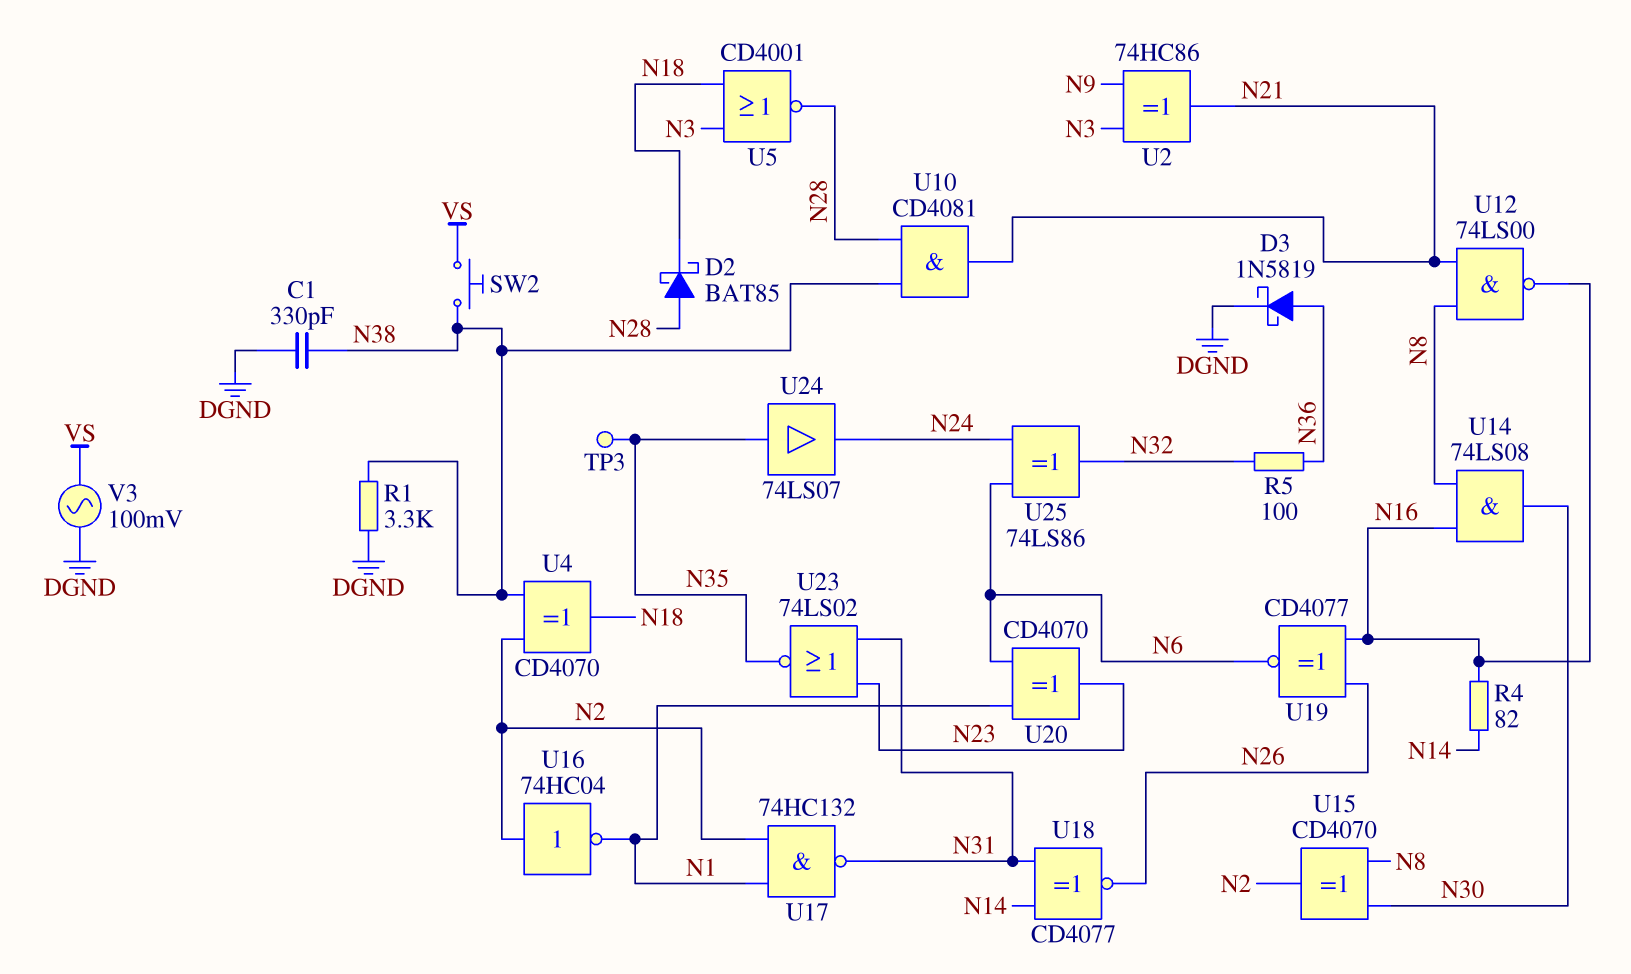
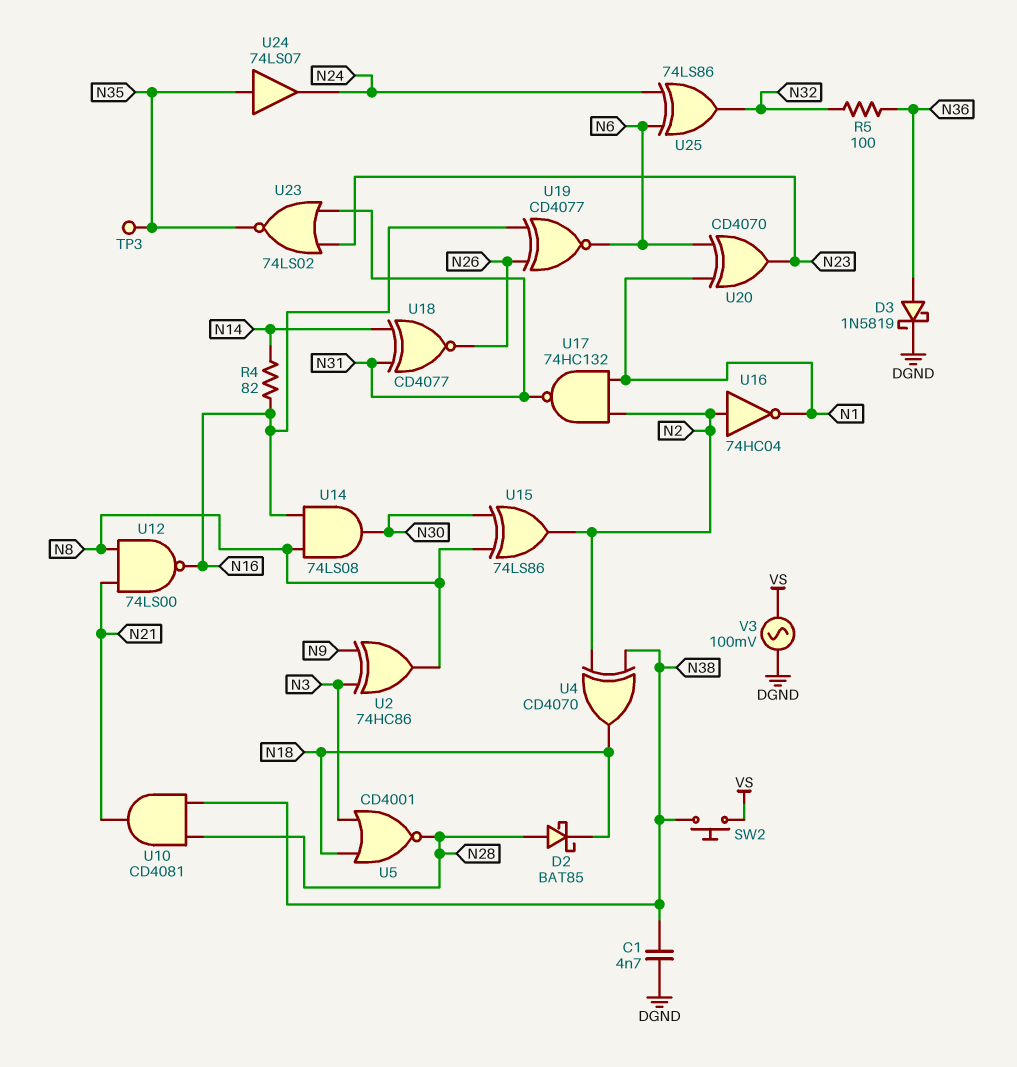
C1: 330pF (DGND, N38) -> 4.7nF (DGND, N38)
R1: 3.3k (DGND, N38) -> none
U2: XOR 74HC86 (in N3, in N9, out N21) -> XOR 74HC86 (in N3, in N9, out N8)
U15: XOR CD4070 (in N8, in N30, out N2) -> XOR 74LS86 (in N8, in N30, out N2)

